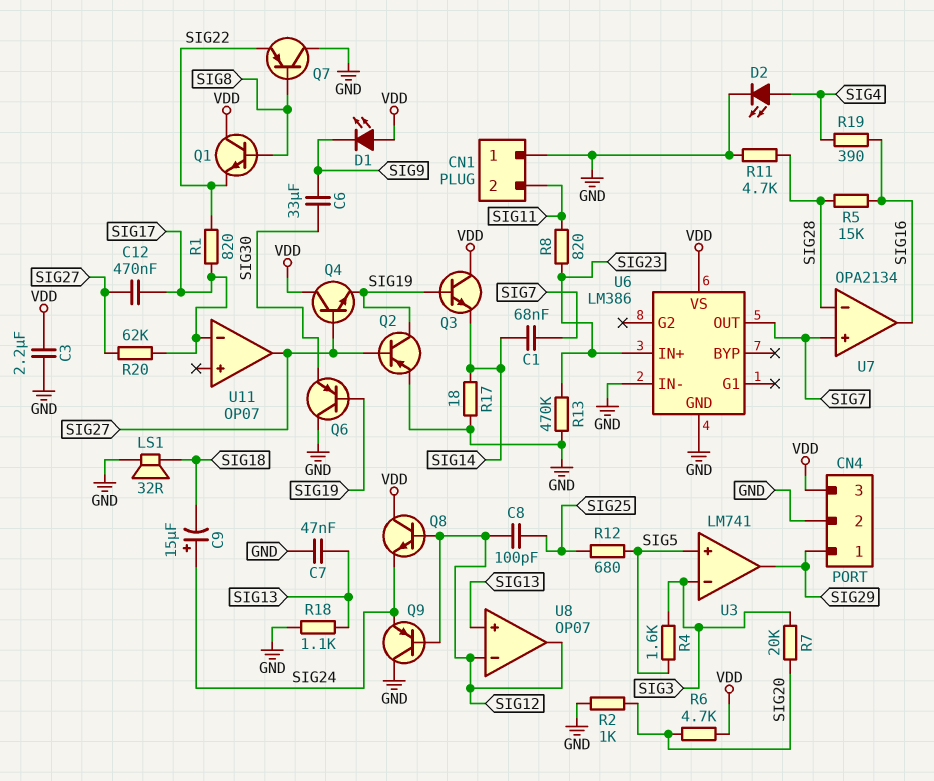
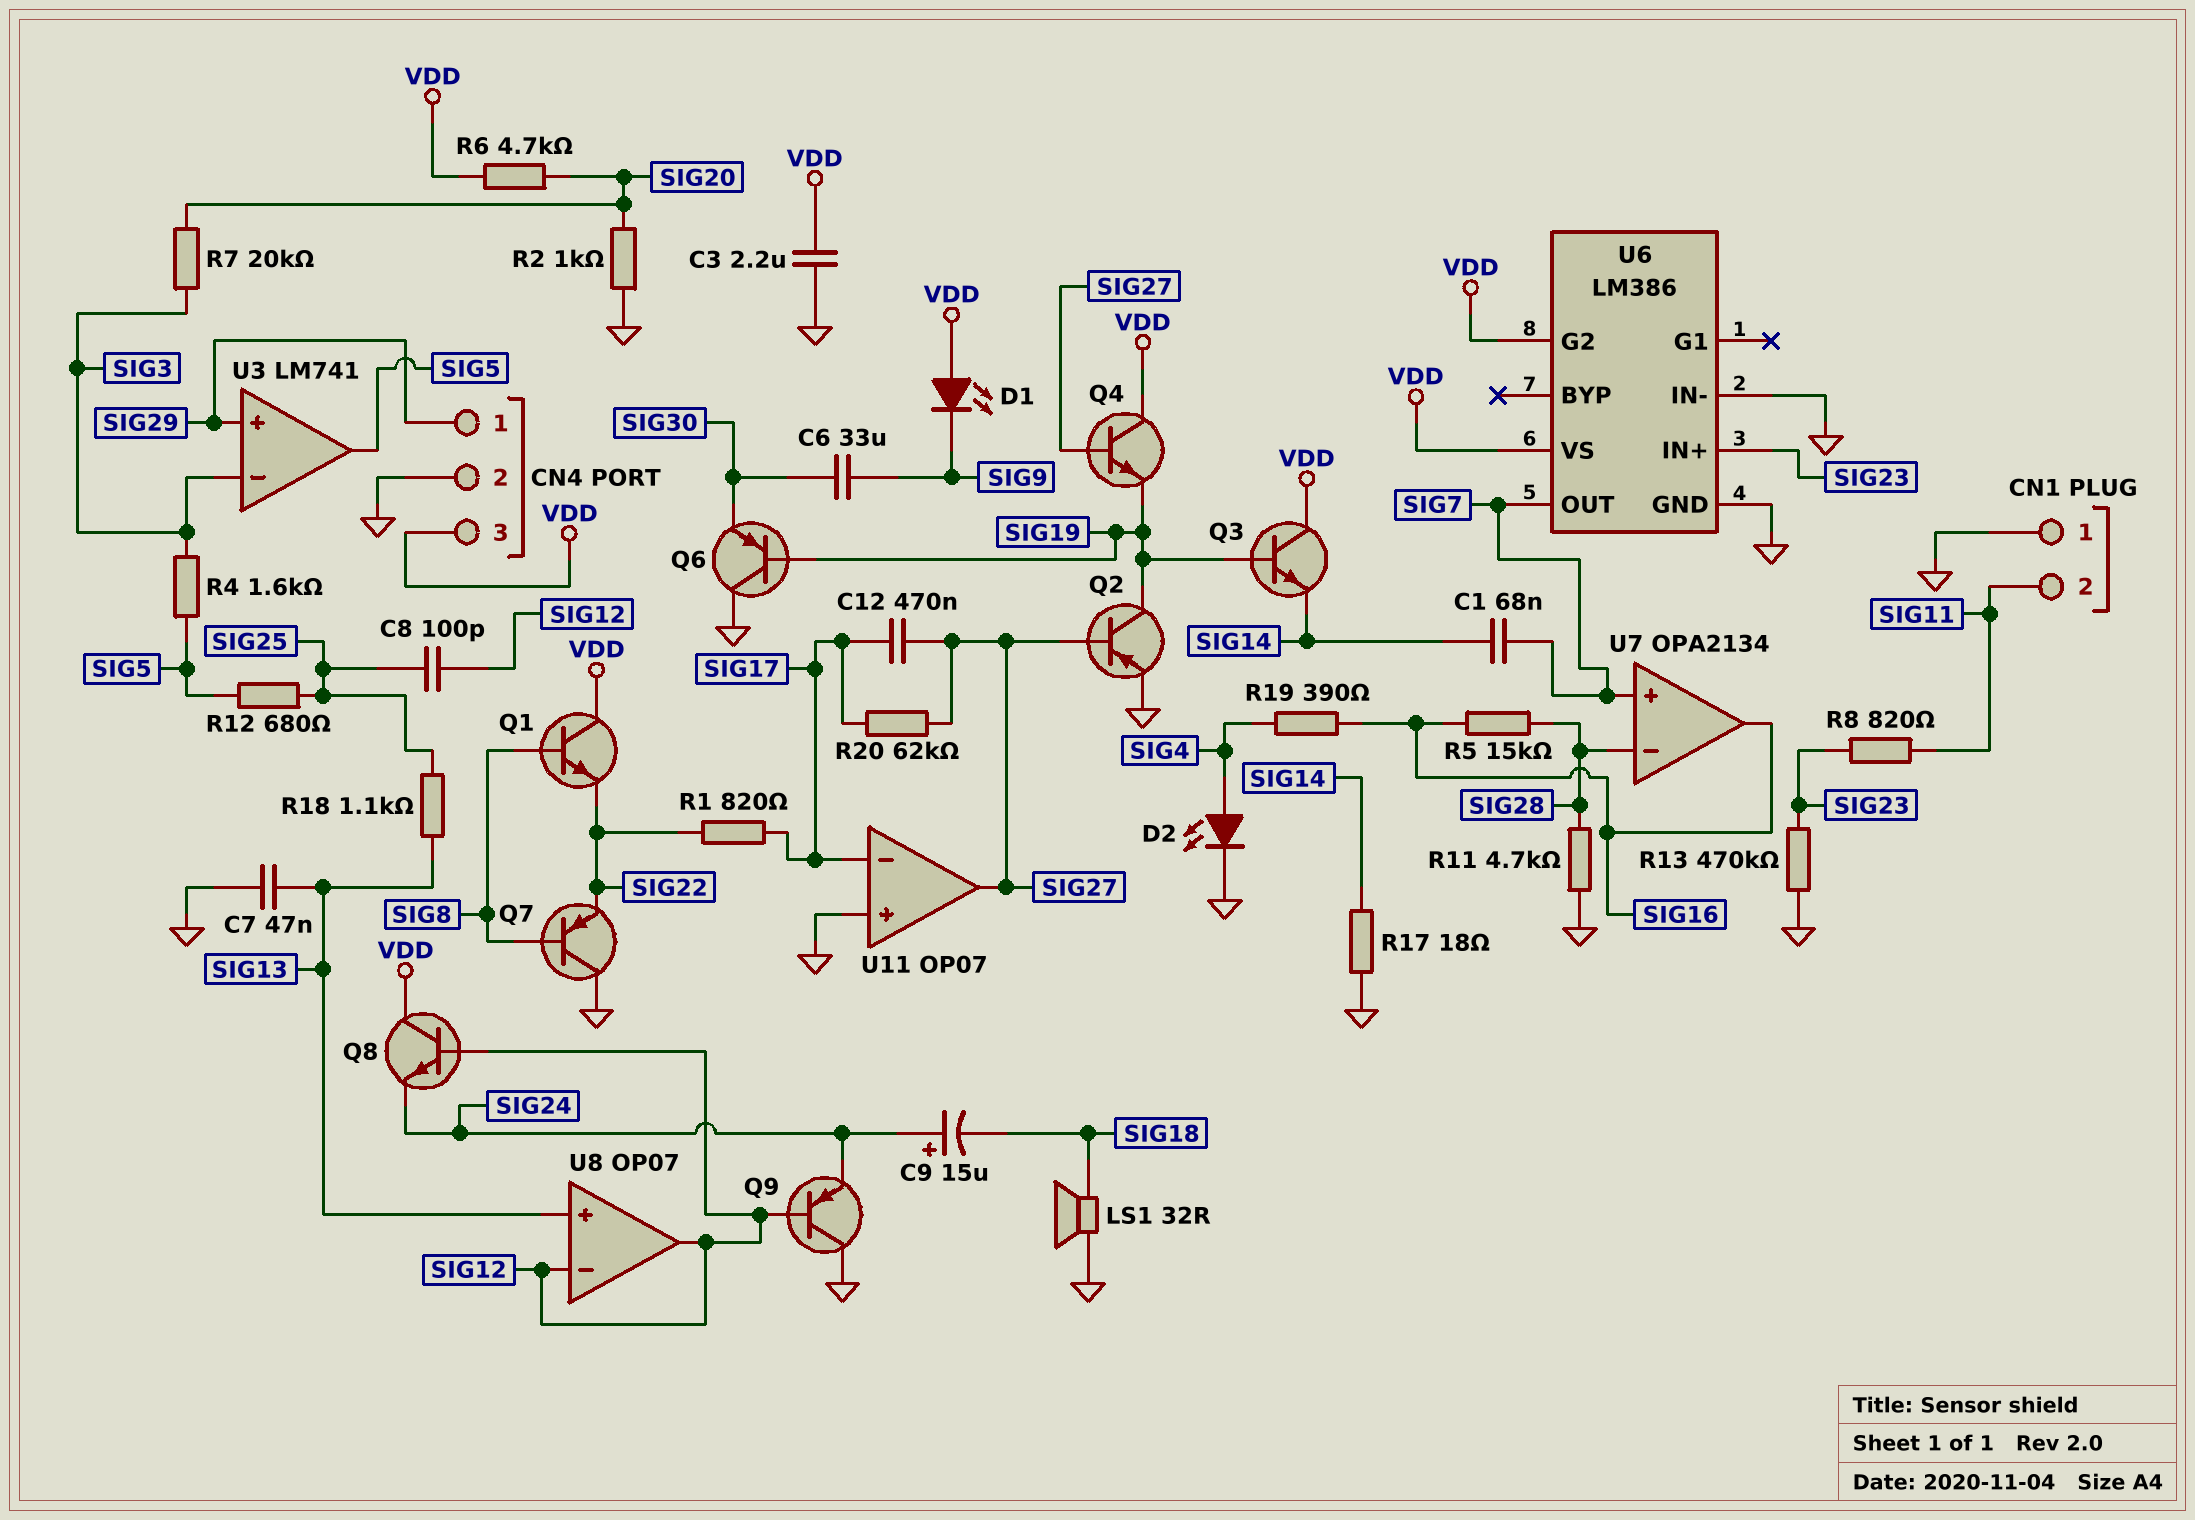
R18: 1.1k (GND, SIG13) -> 1.1k (SIG13, SIG25)
U3 pin in+: SIG5 -> SIG29
U3 pin out: SIG29 -> SIG5
U6 pin G2: none -> VDD
U11 pin in+: none -> GND

